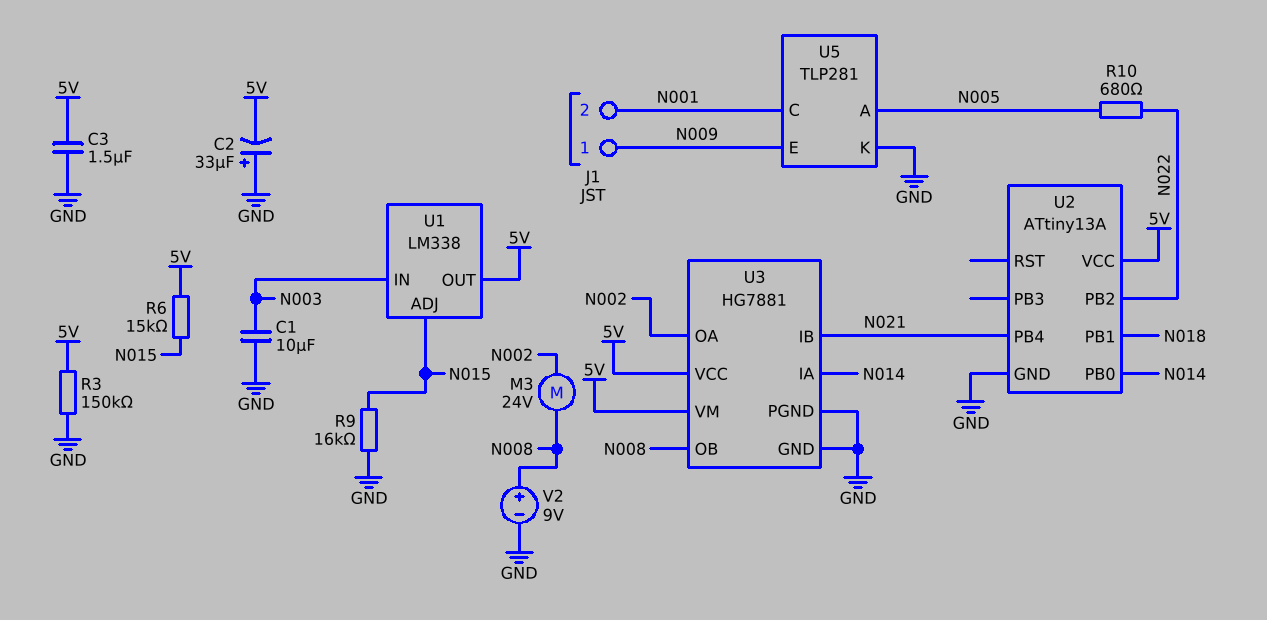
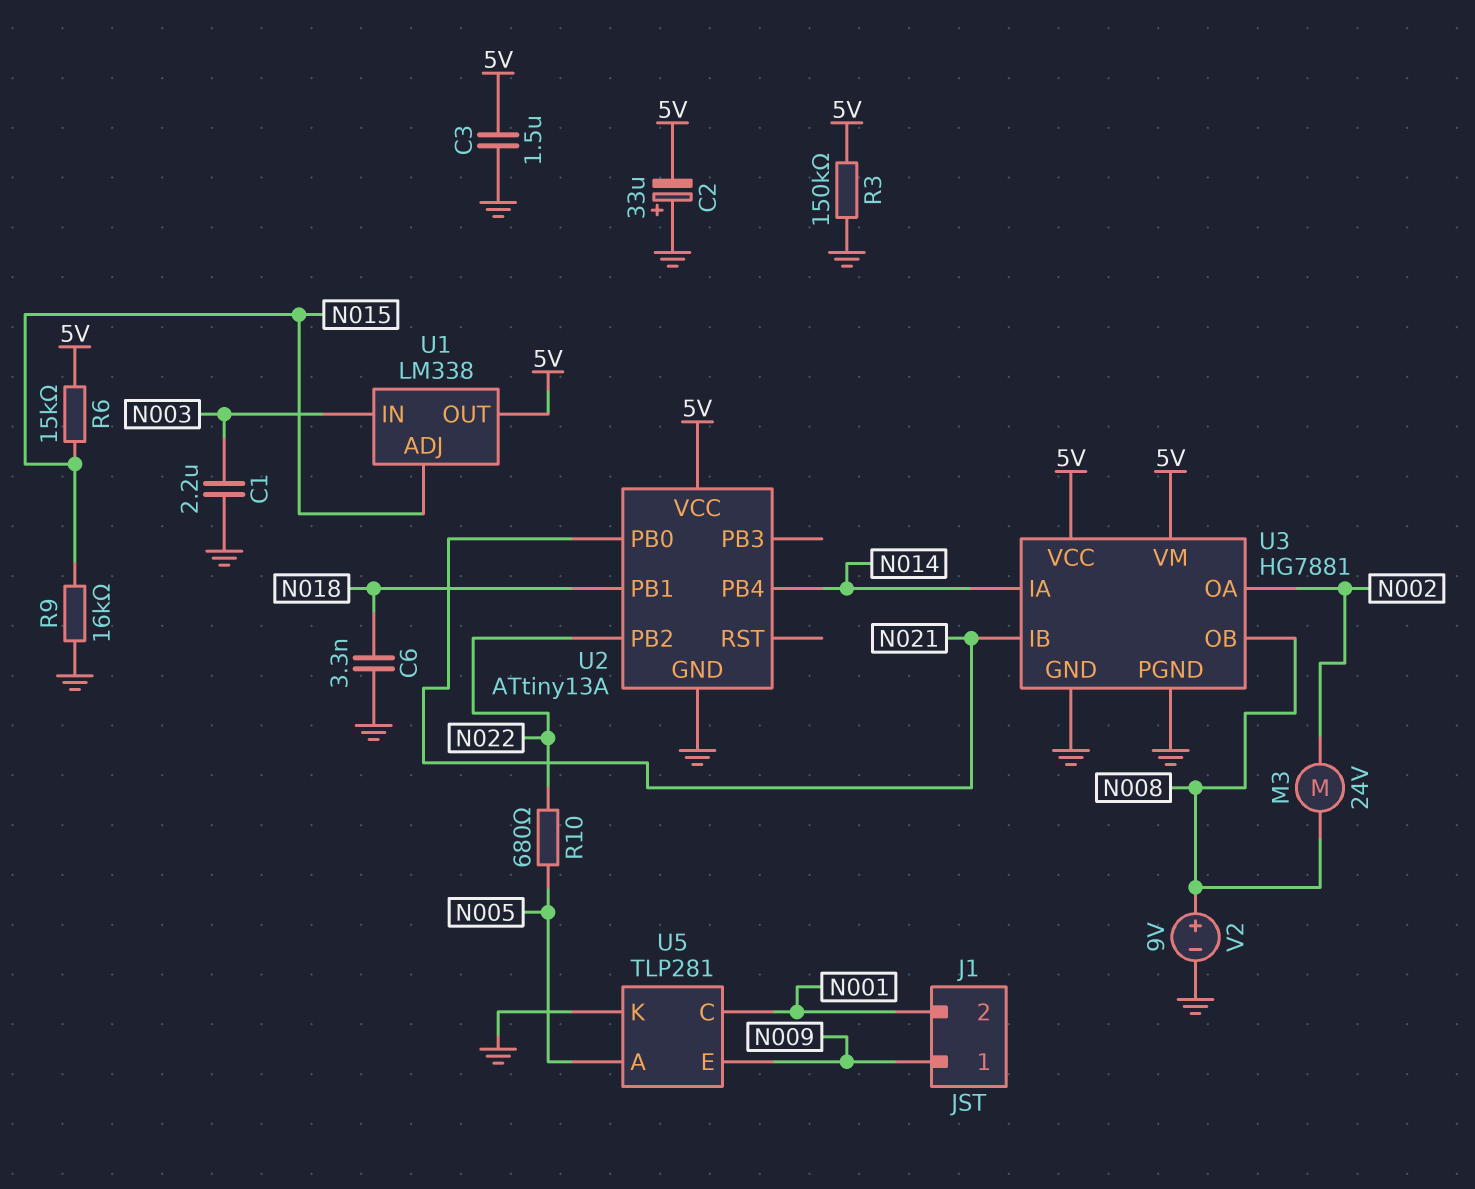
C1: 10uF (GND, N003) -> 2.2uF (GND, N003)
C6: none -> 3.3nF (GND, N018)
U2 pin PB0: N014 -> N021
U2 pin PB4: N021 -> N014

